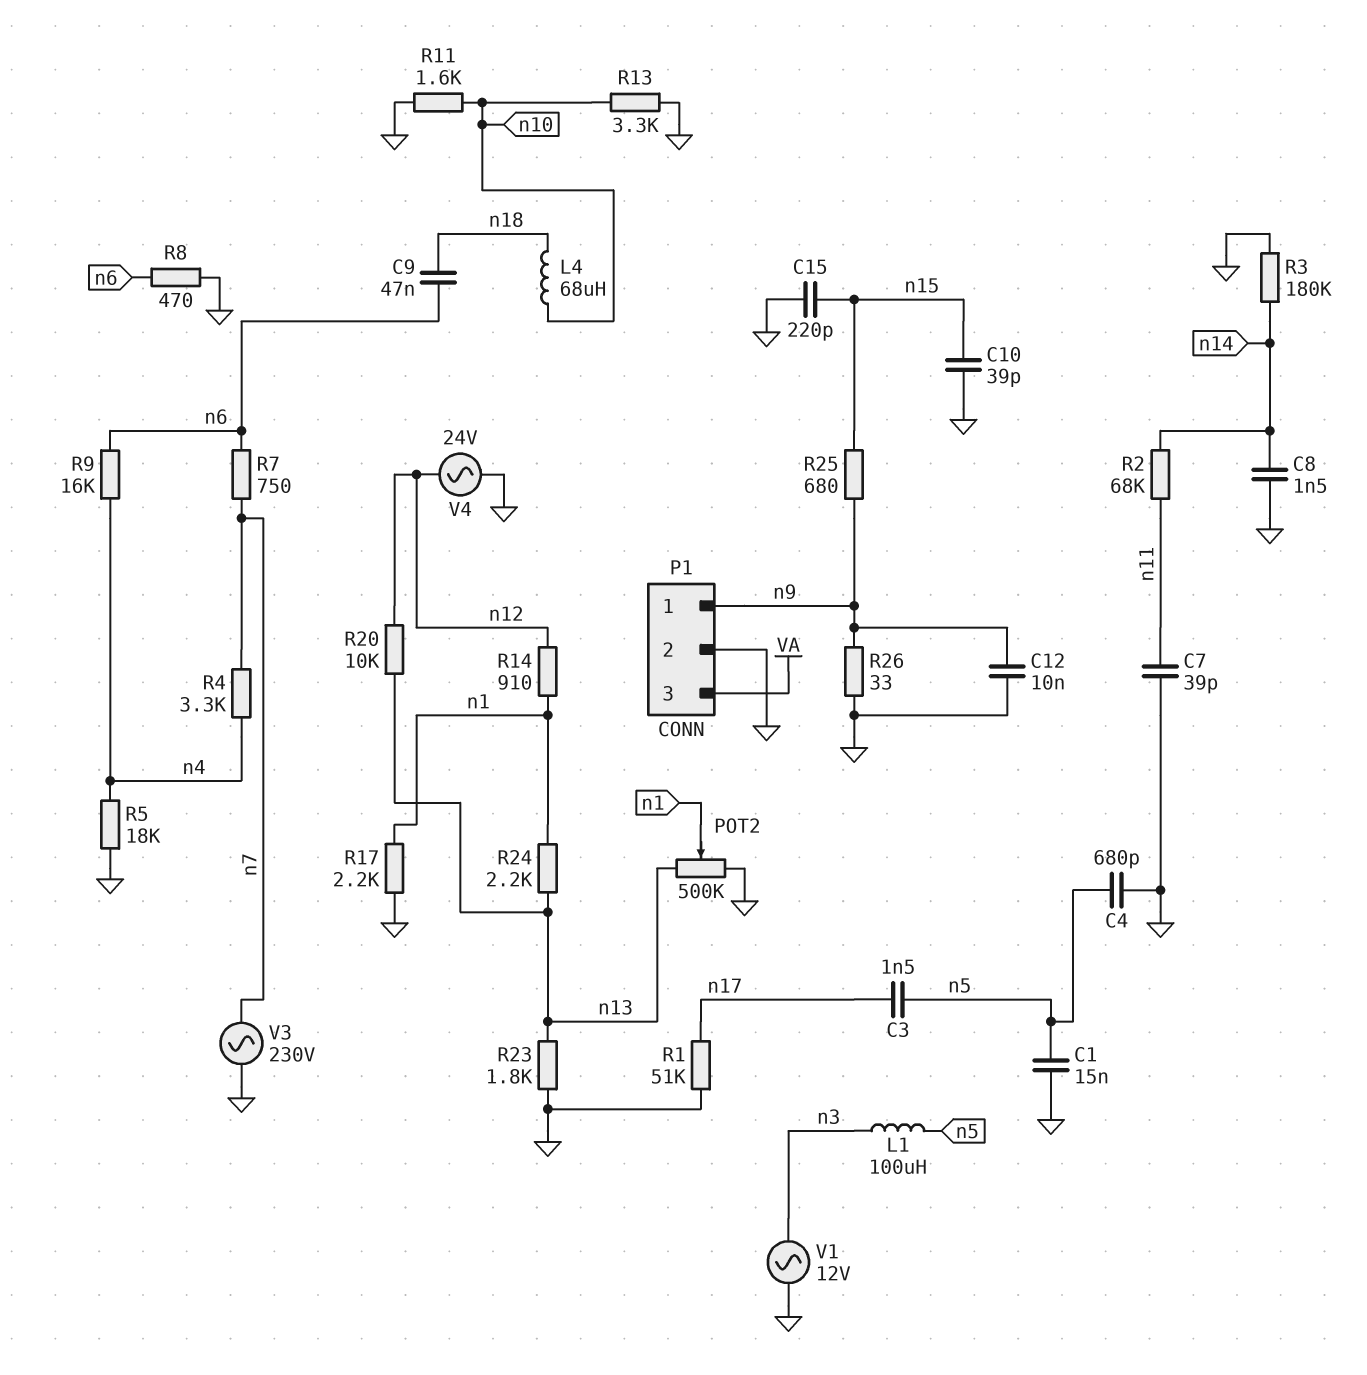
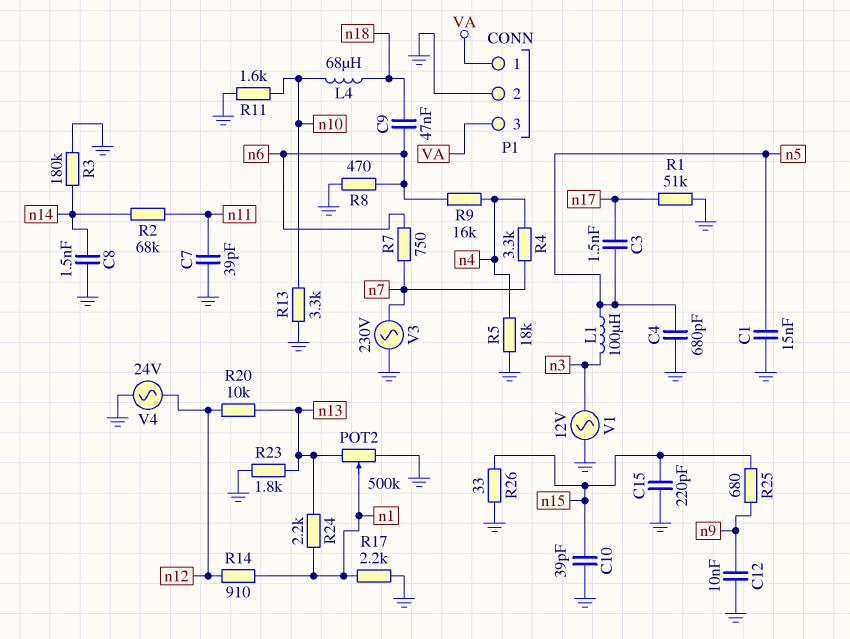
P1 pin 1: n9 -> VA
R26: 33 (GND, n9) -> 33 (GND, n15)

